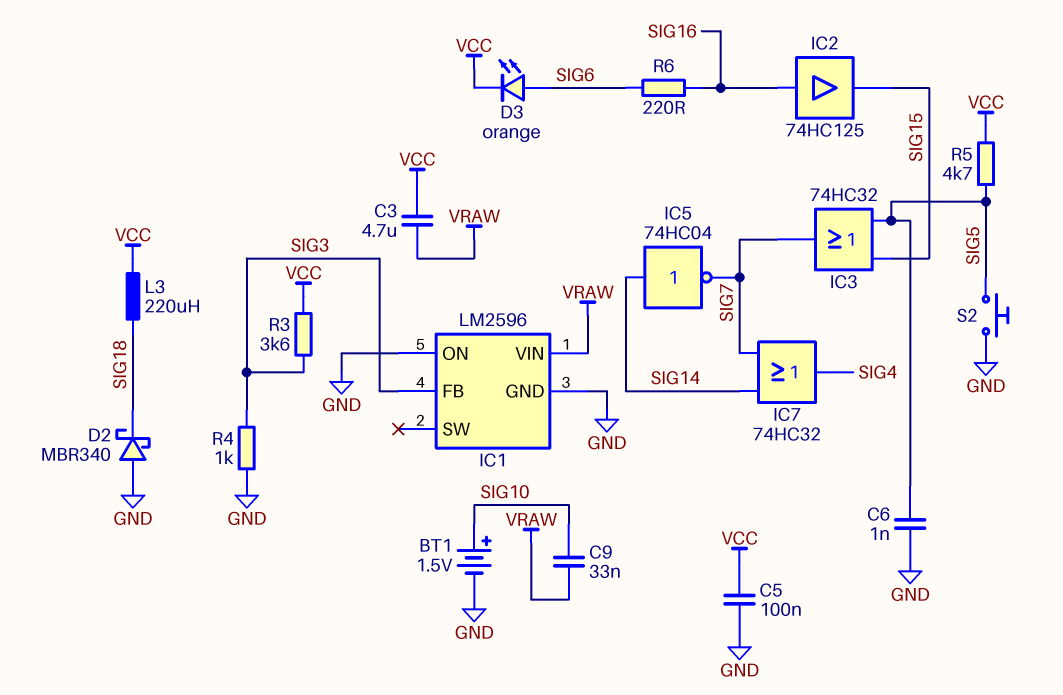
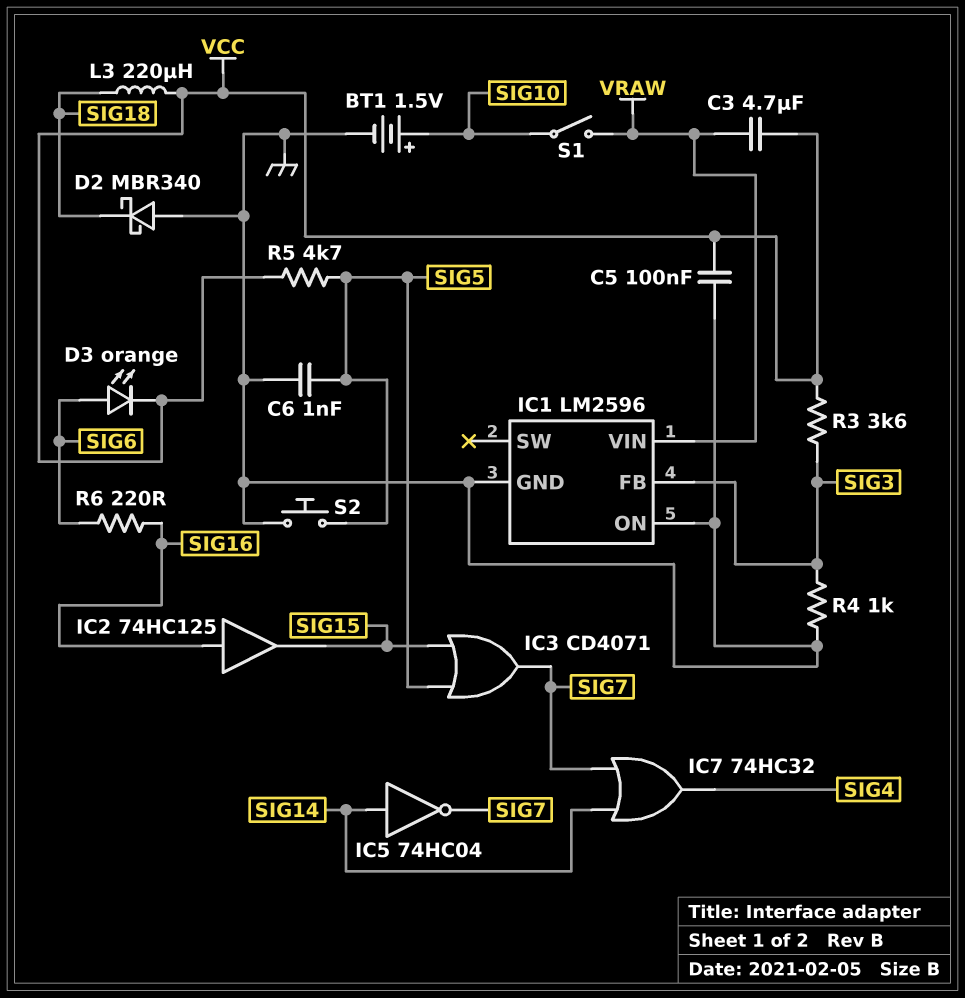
C9: 33nF (SIG10, VRAW) -> none
IC3: OR 74HC32 (in SIG5, in SIG15, out SIG7) -> OR CD4071 (in SIG5, in SIG15, out SIG7)
S1: none -> switch (SIG10, VRAW)

